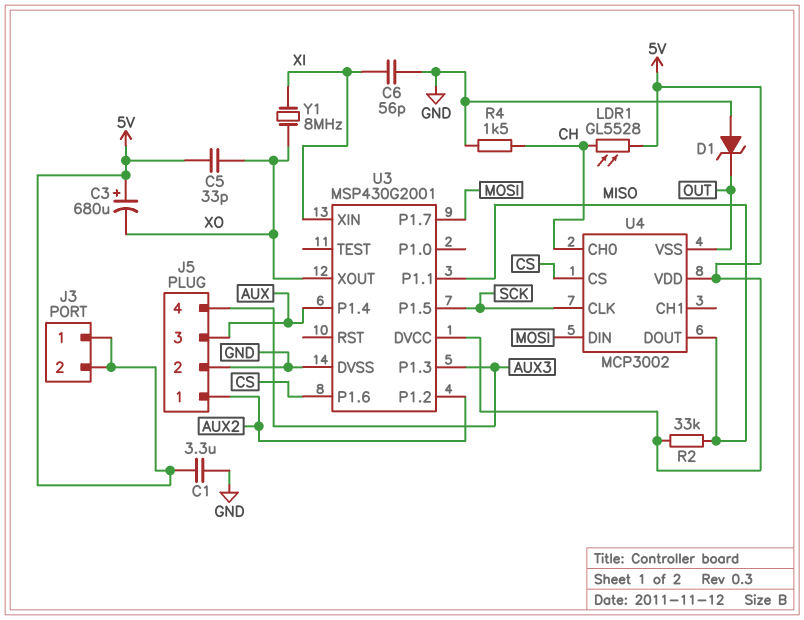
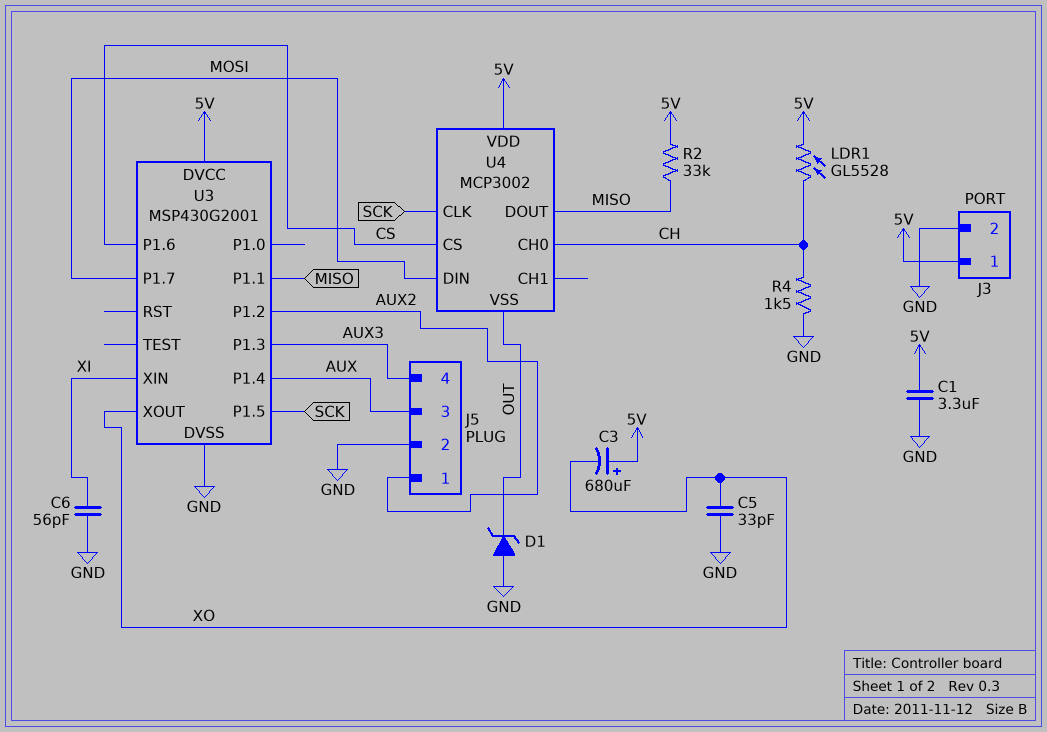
C5: 33pF (5V, XO) -> 33pF (GND, XO)
J3 pin 2: 5V -> GND
Y1: 8MHz (XI, XO) -> none

